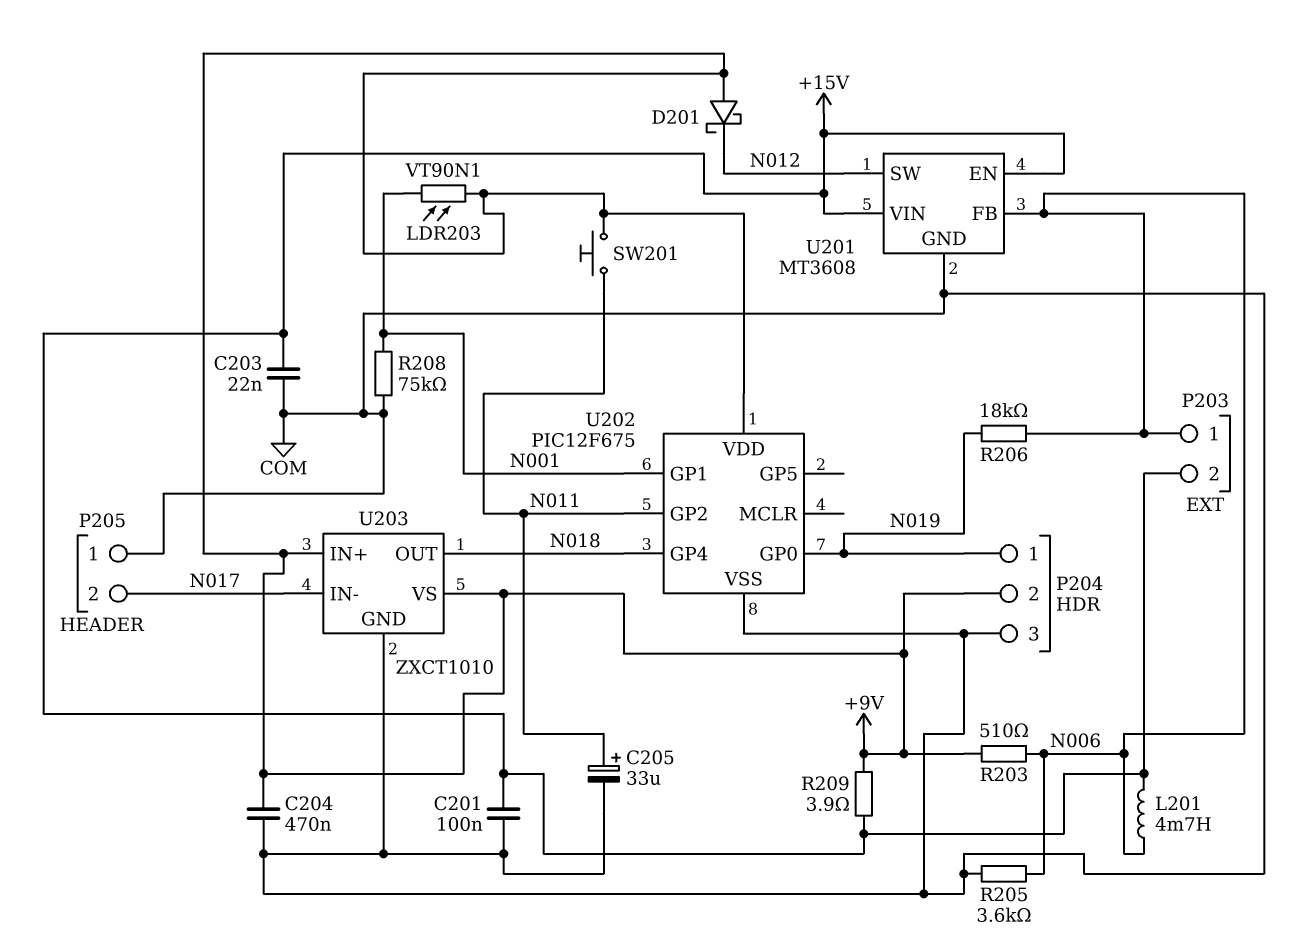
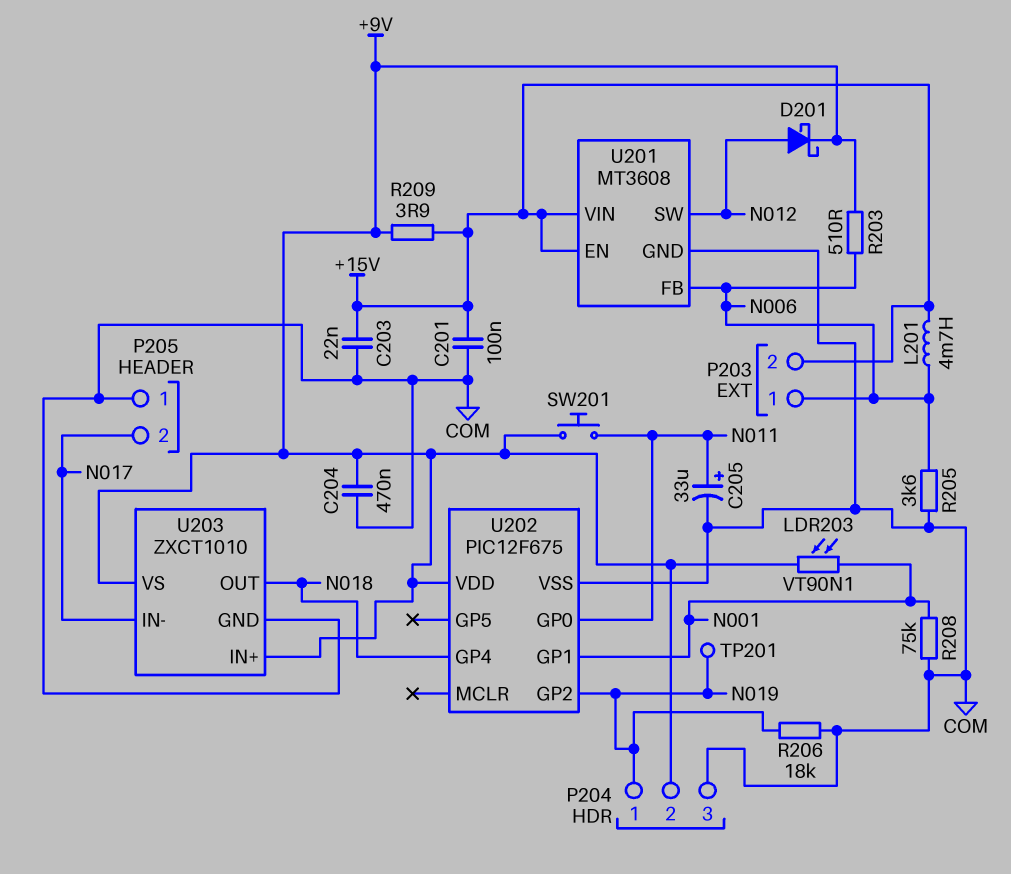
D201: schottky (A +9V, K N012) -> schottky (A N012, K +9V)
R206: 18k (N006, N019) -> 18k (COM, N019)
TP201: none -> test point (N019)
U202 pin GP0: N019 -> N011
U202 pin GP2: N011 -> N019

